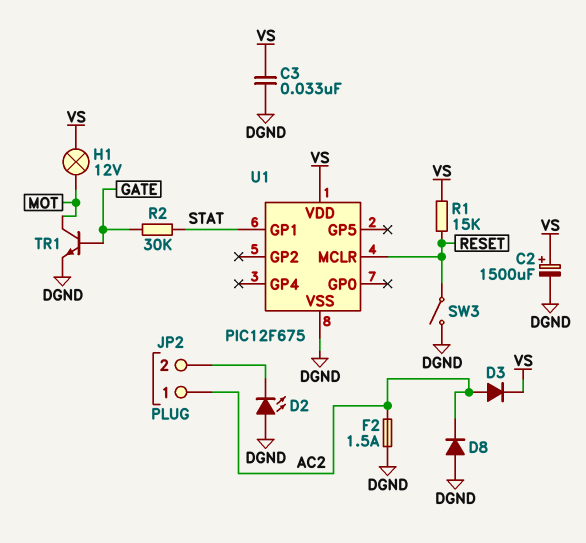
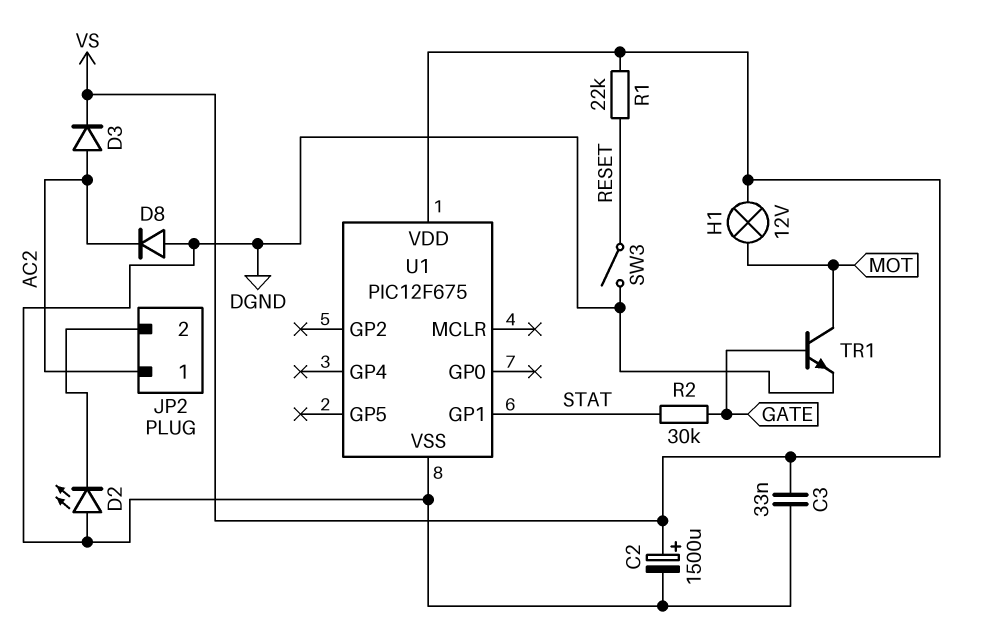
F2: 1.5A (AC2, DGND) -> none
R1: 15k (RESET, VS) -> 22k (RESET, VS)
U1 pin MCLR: RESET -> none

